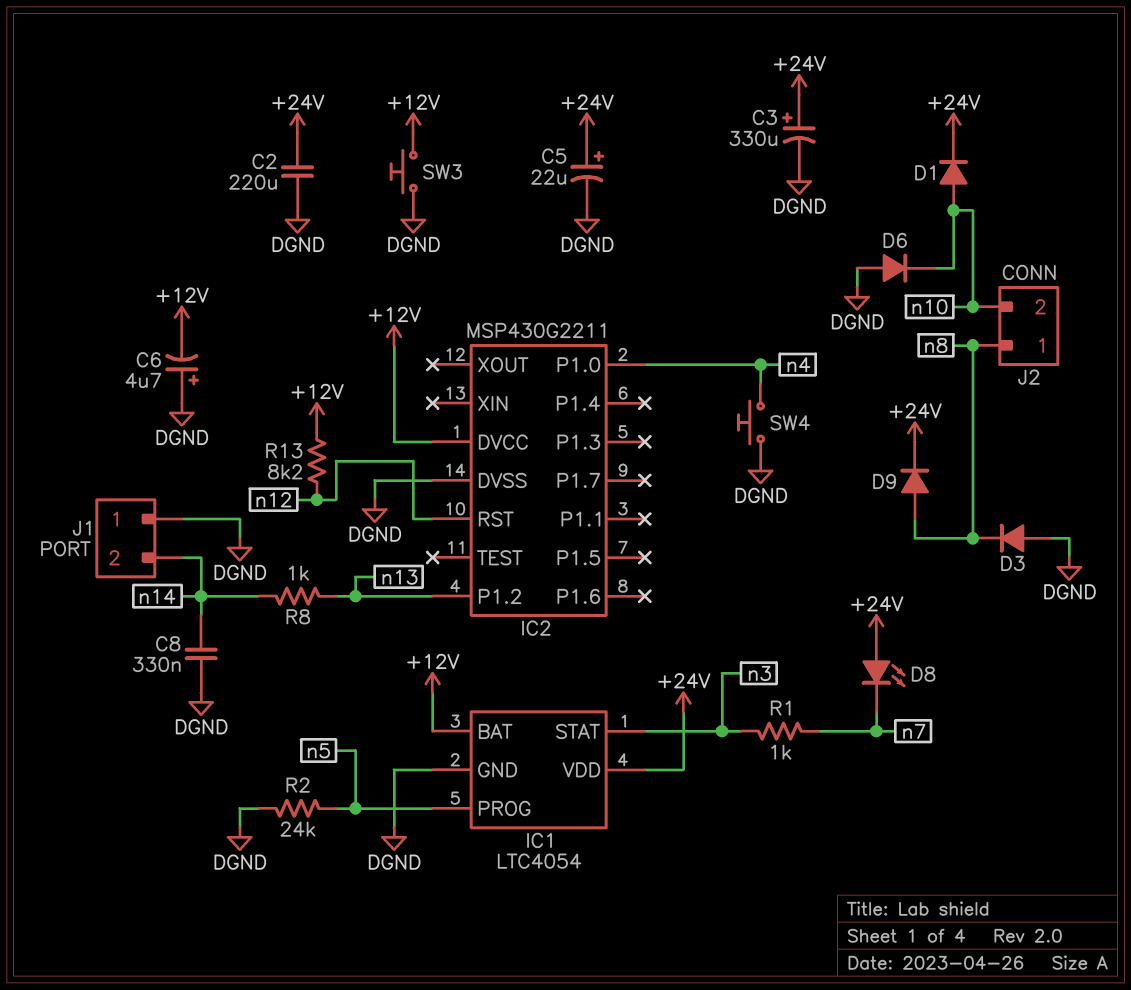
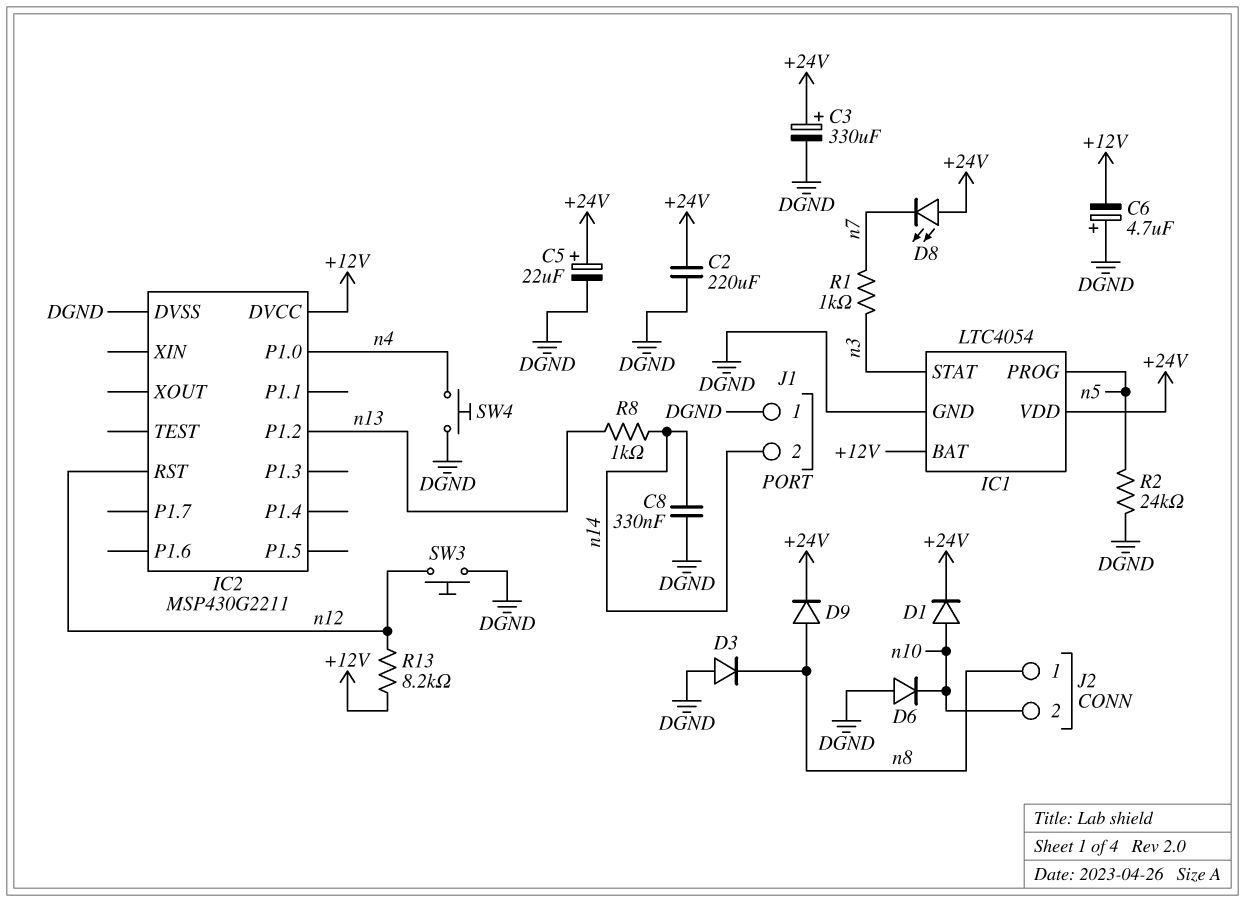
SW3: button (+12V, DGND) -> button (DGND, n12)

